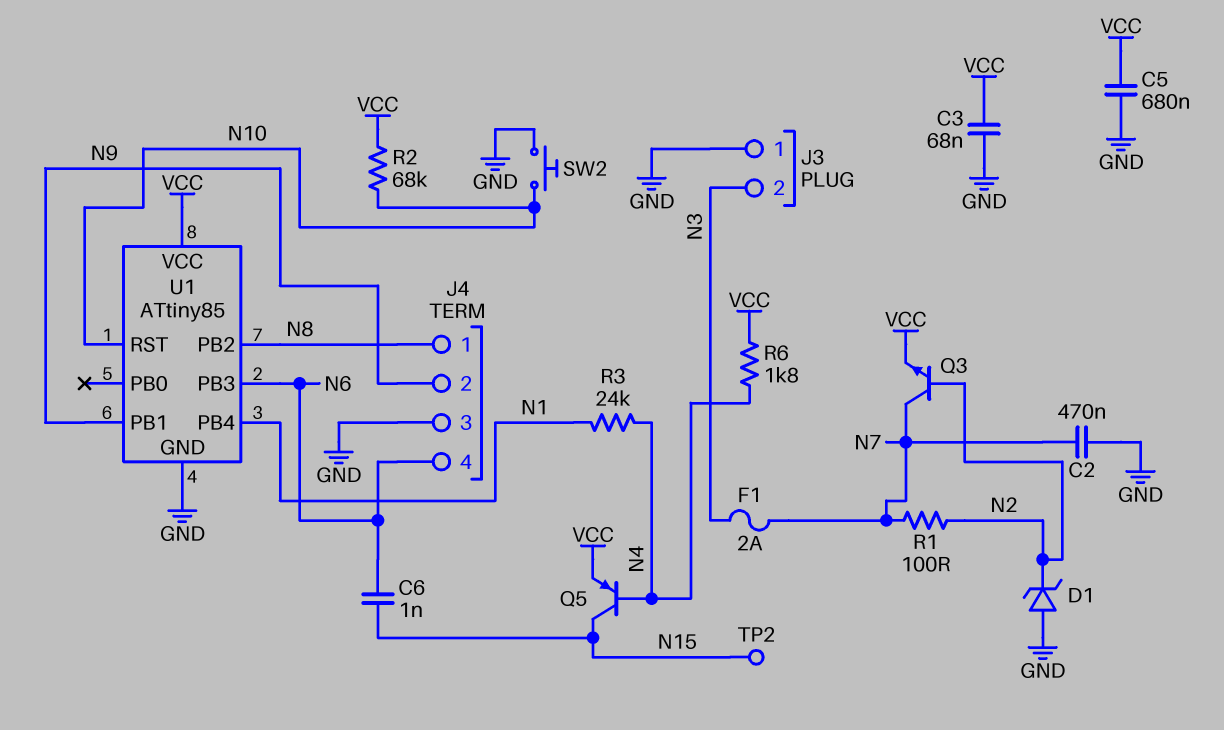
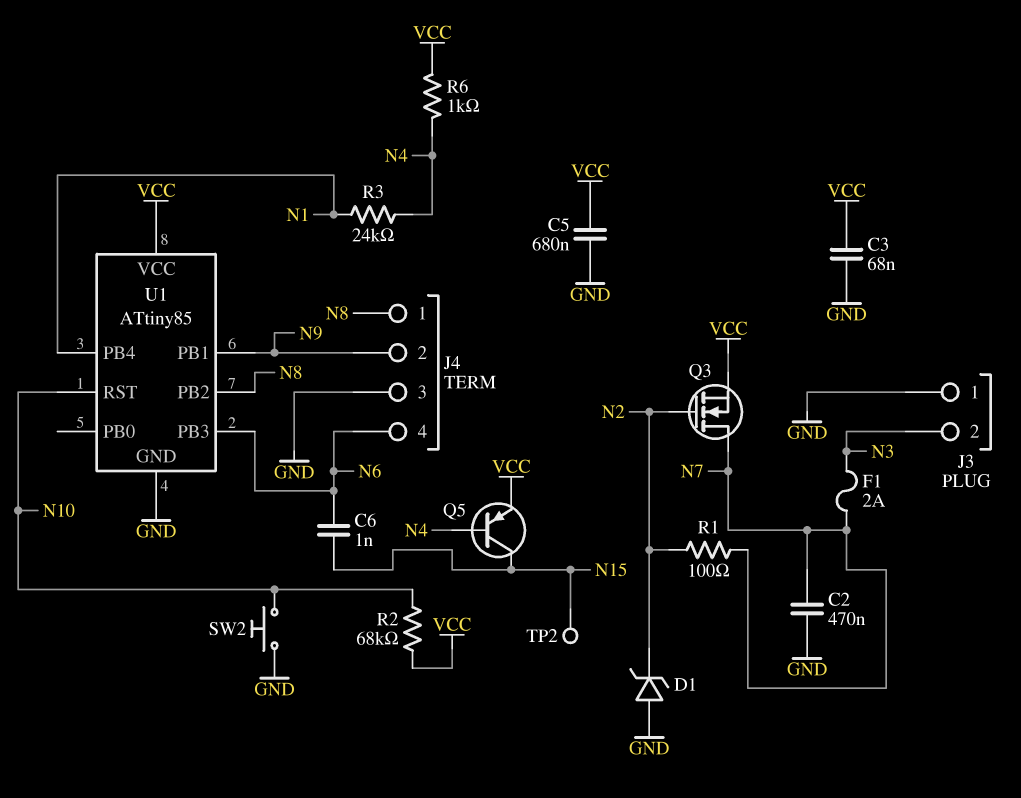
Q3: NPN (B N2, C N7, E VCC) -> NMOS (G N2, D N7, S VCC)
R6: 1.8k (N4, VCC) -> 1k (N4, VCC)

